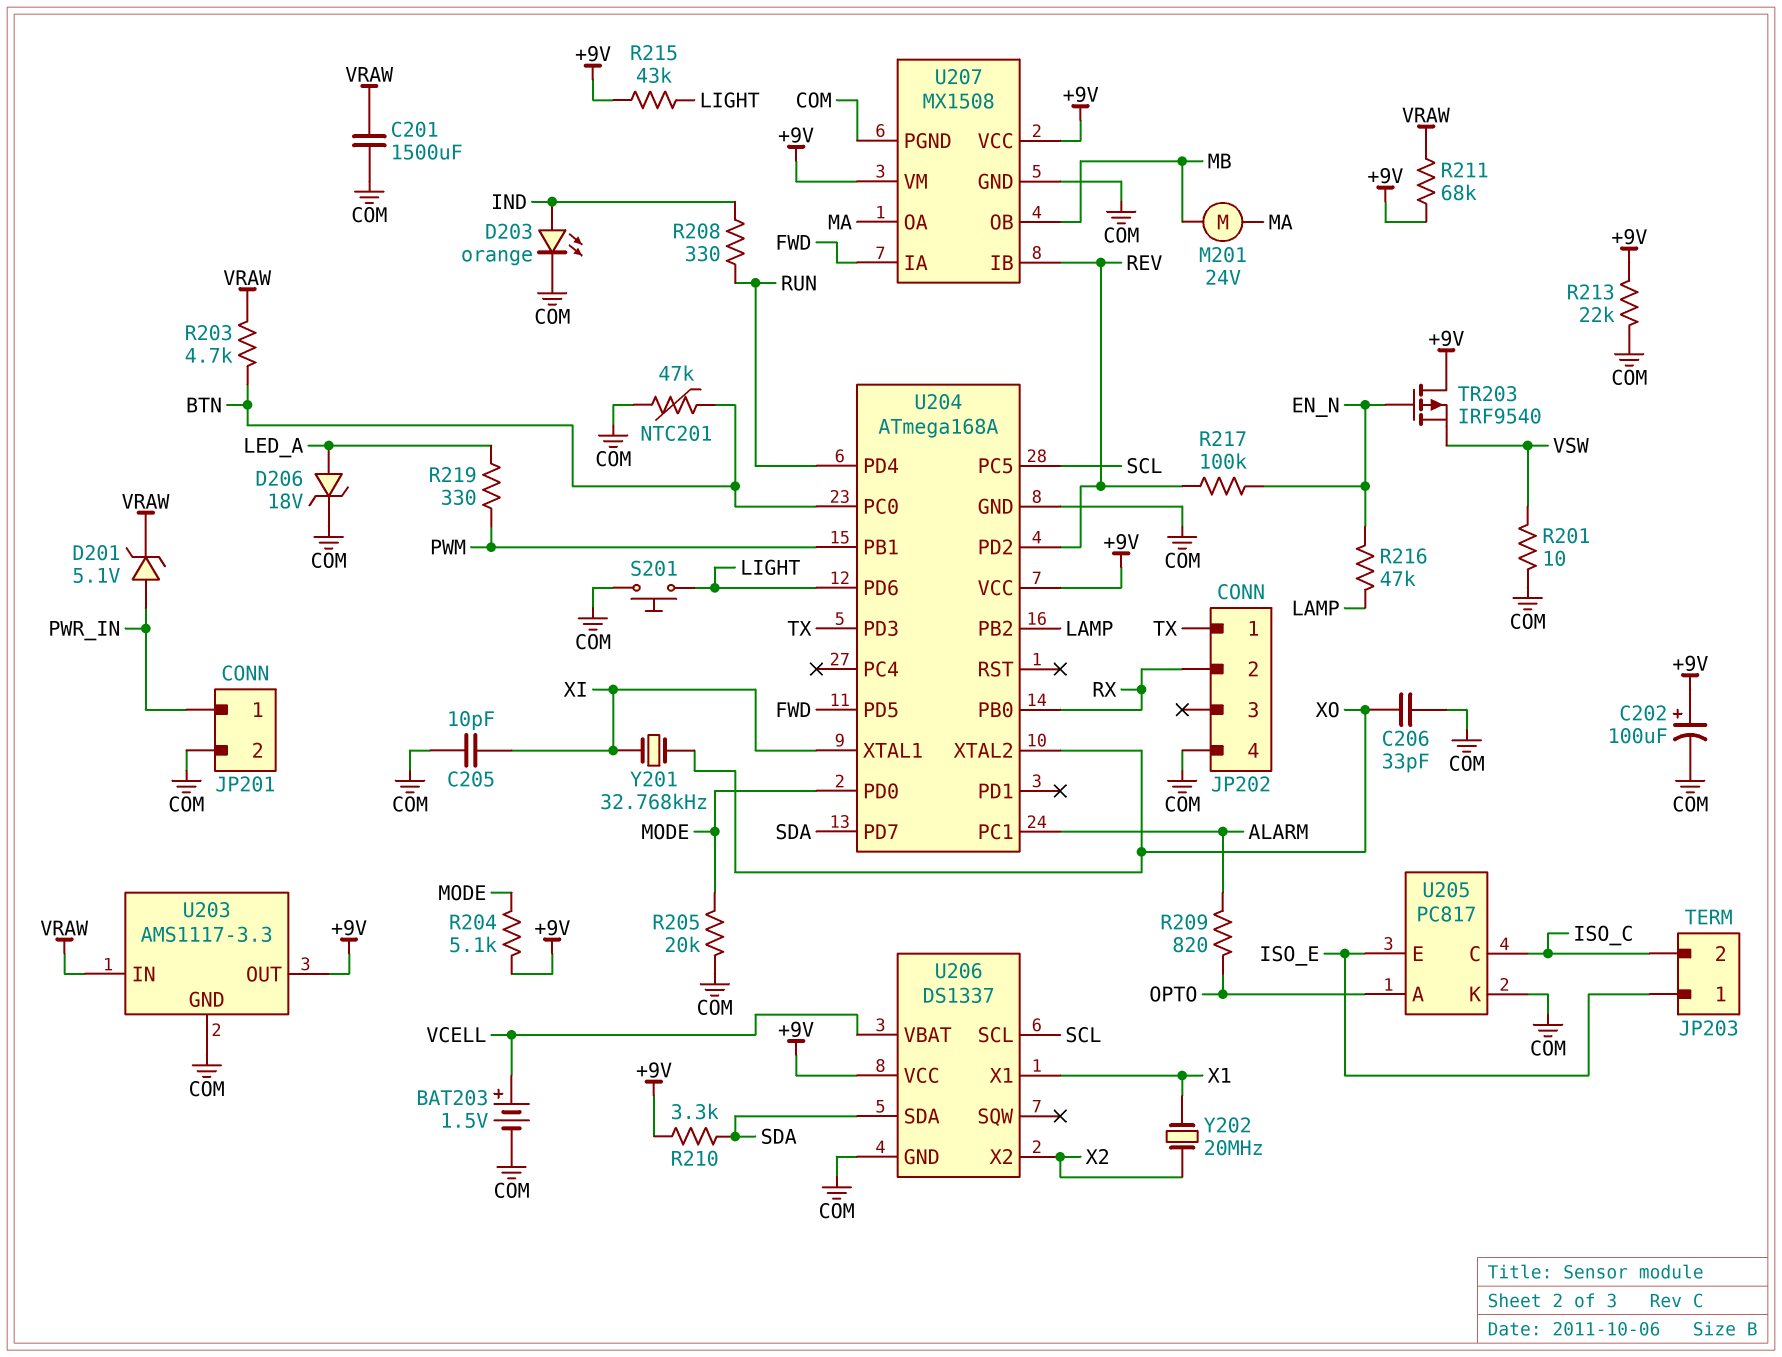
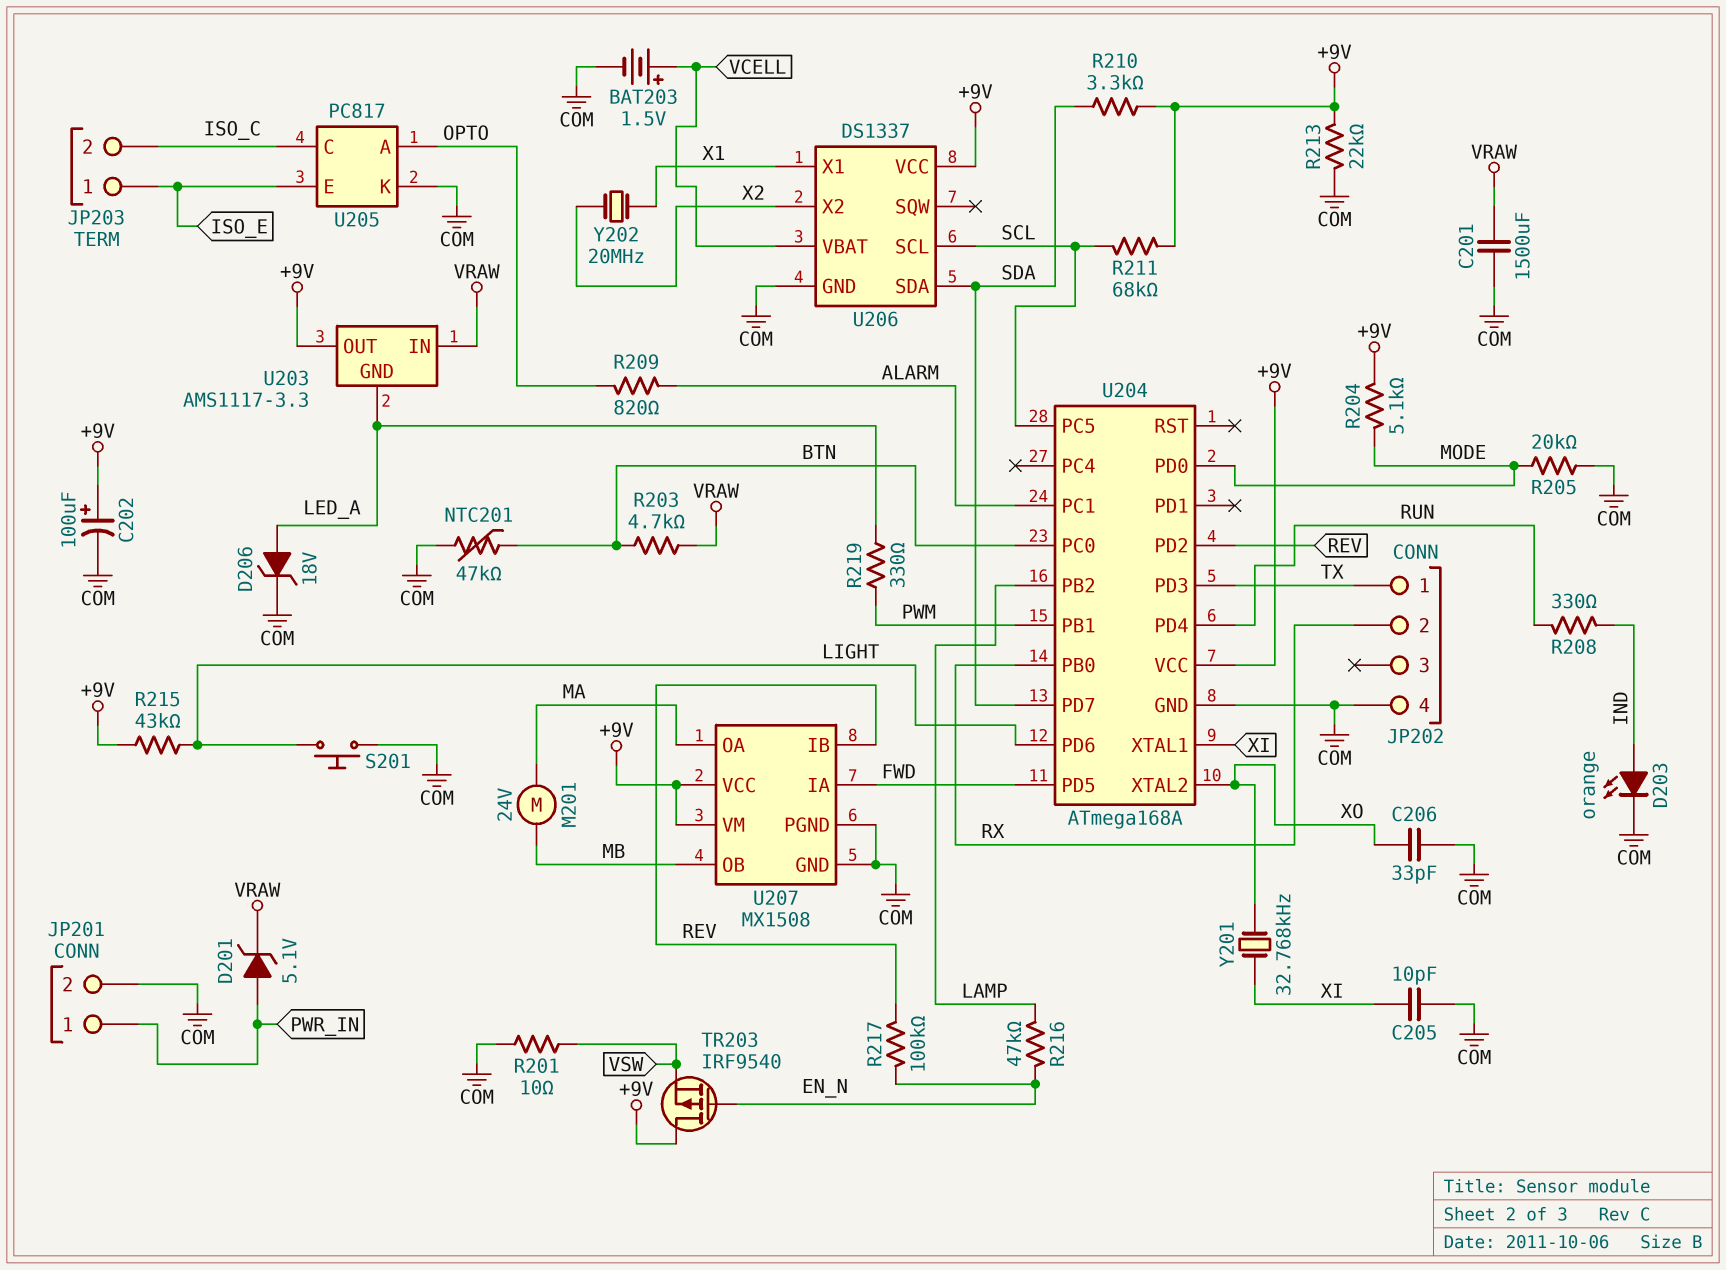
R211: 68k (+9V, VRAW) -> 68k (+9V, SCL)
U203 pin GND: COM -> LED_A

